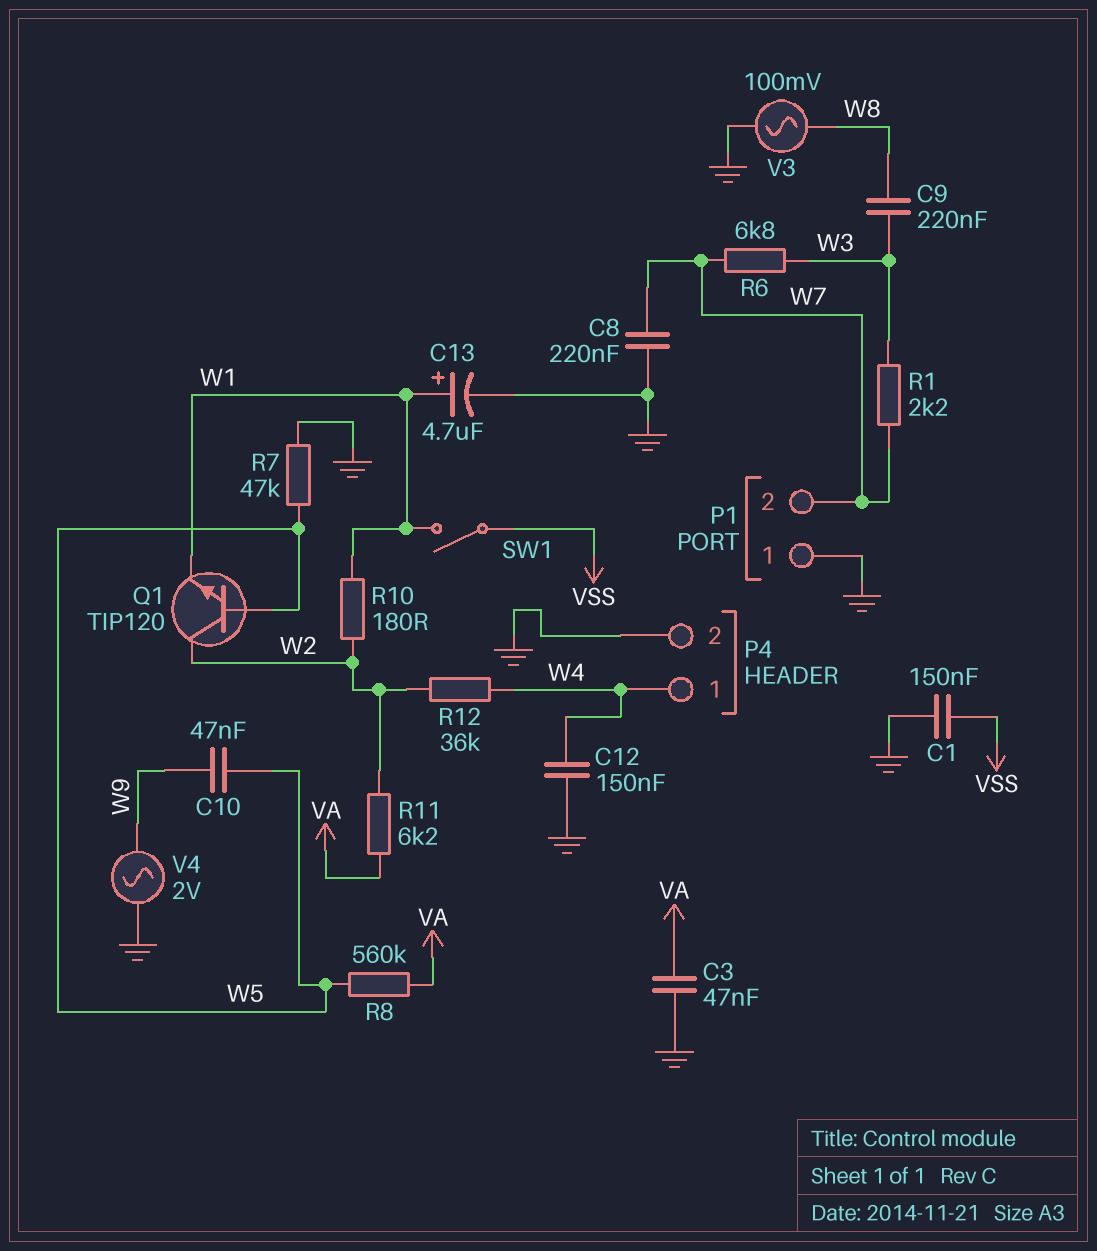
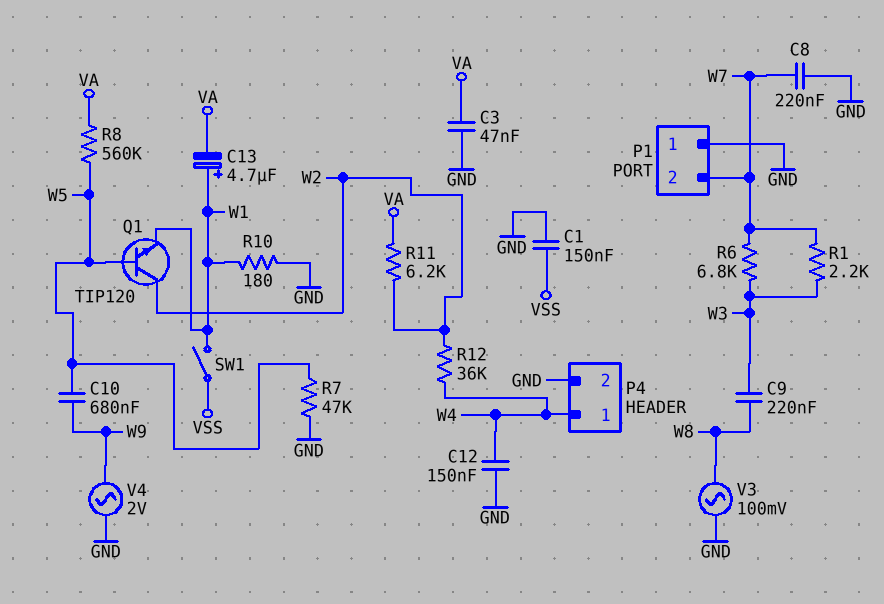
C10: 47nF (W5, W9) -> 680nF (W5, W9)
C13: 4.7uF (plus W1, minus GND) -> 4.7uF (plus W1, minus VA)
R10: 180 (W1, W2) -> 180 (GND, W1)

